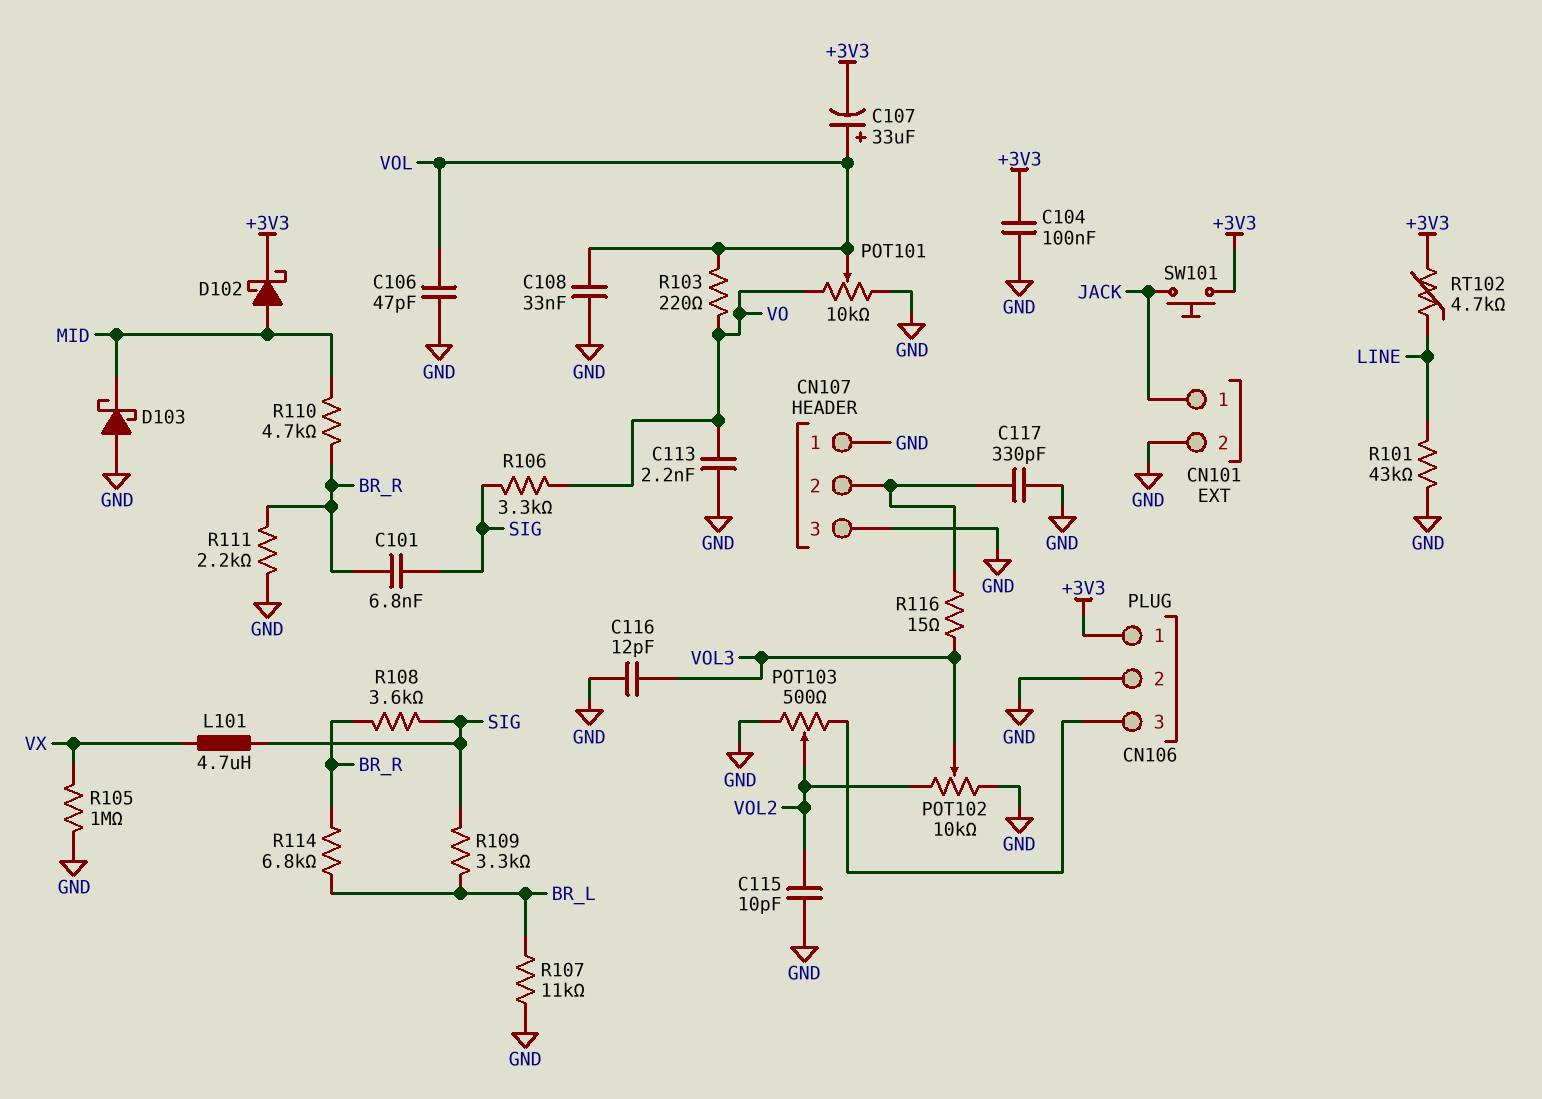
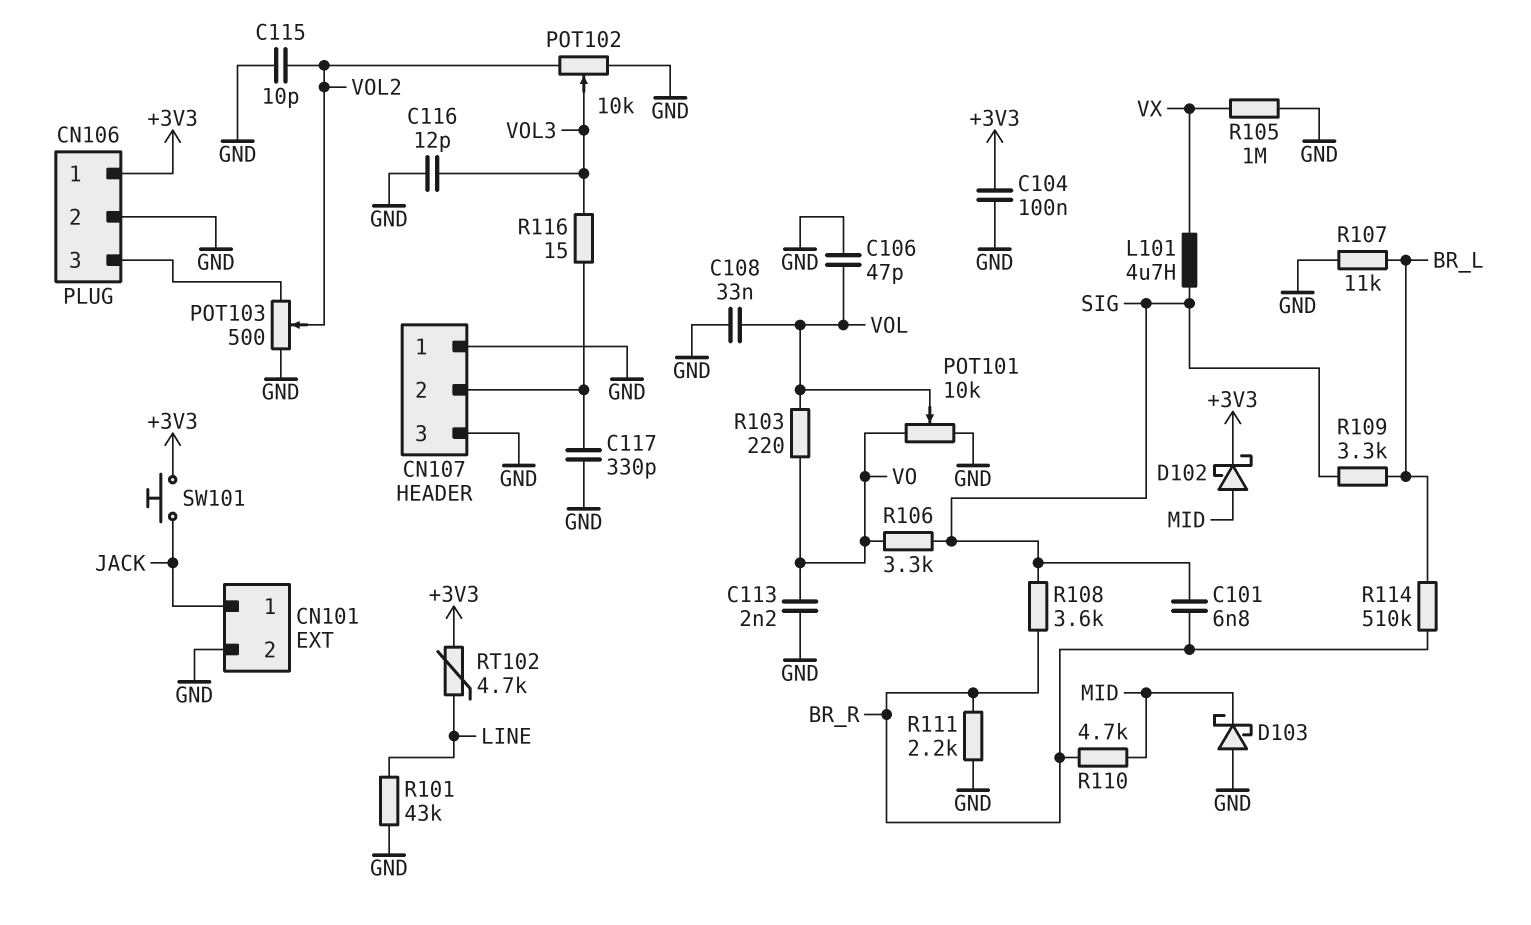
C107: 33uF (plus VOL, minus +3V3) -> none
R114: 6.8k (BR_L, BR_R) -> 510k (BR_L, BR_R)

